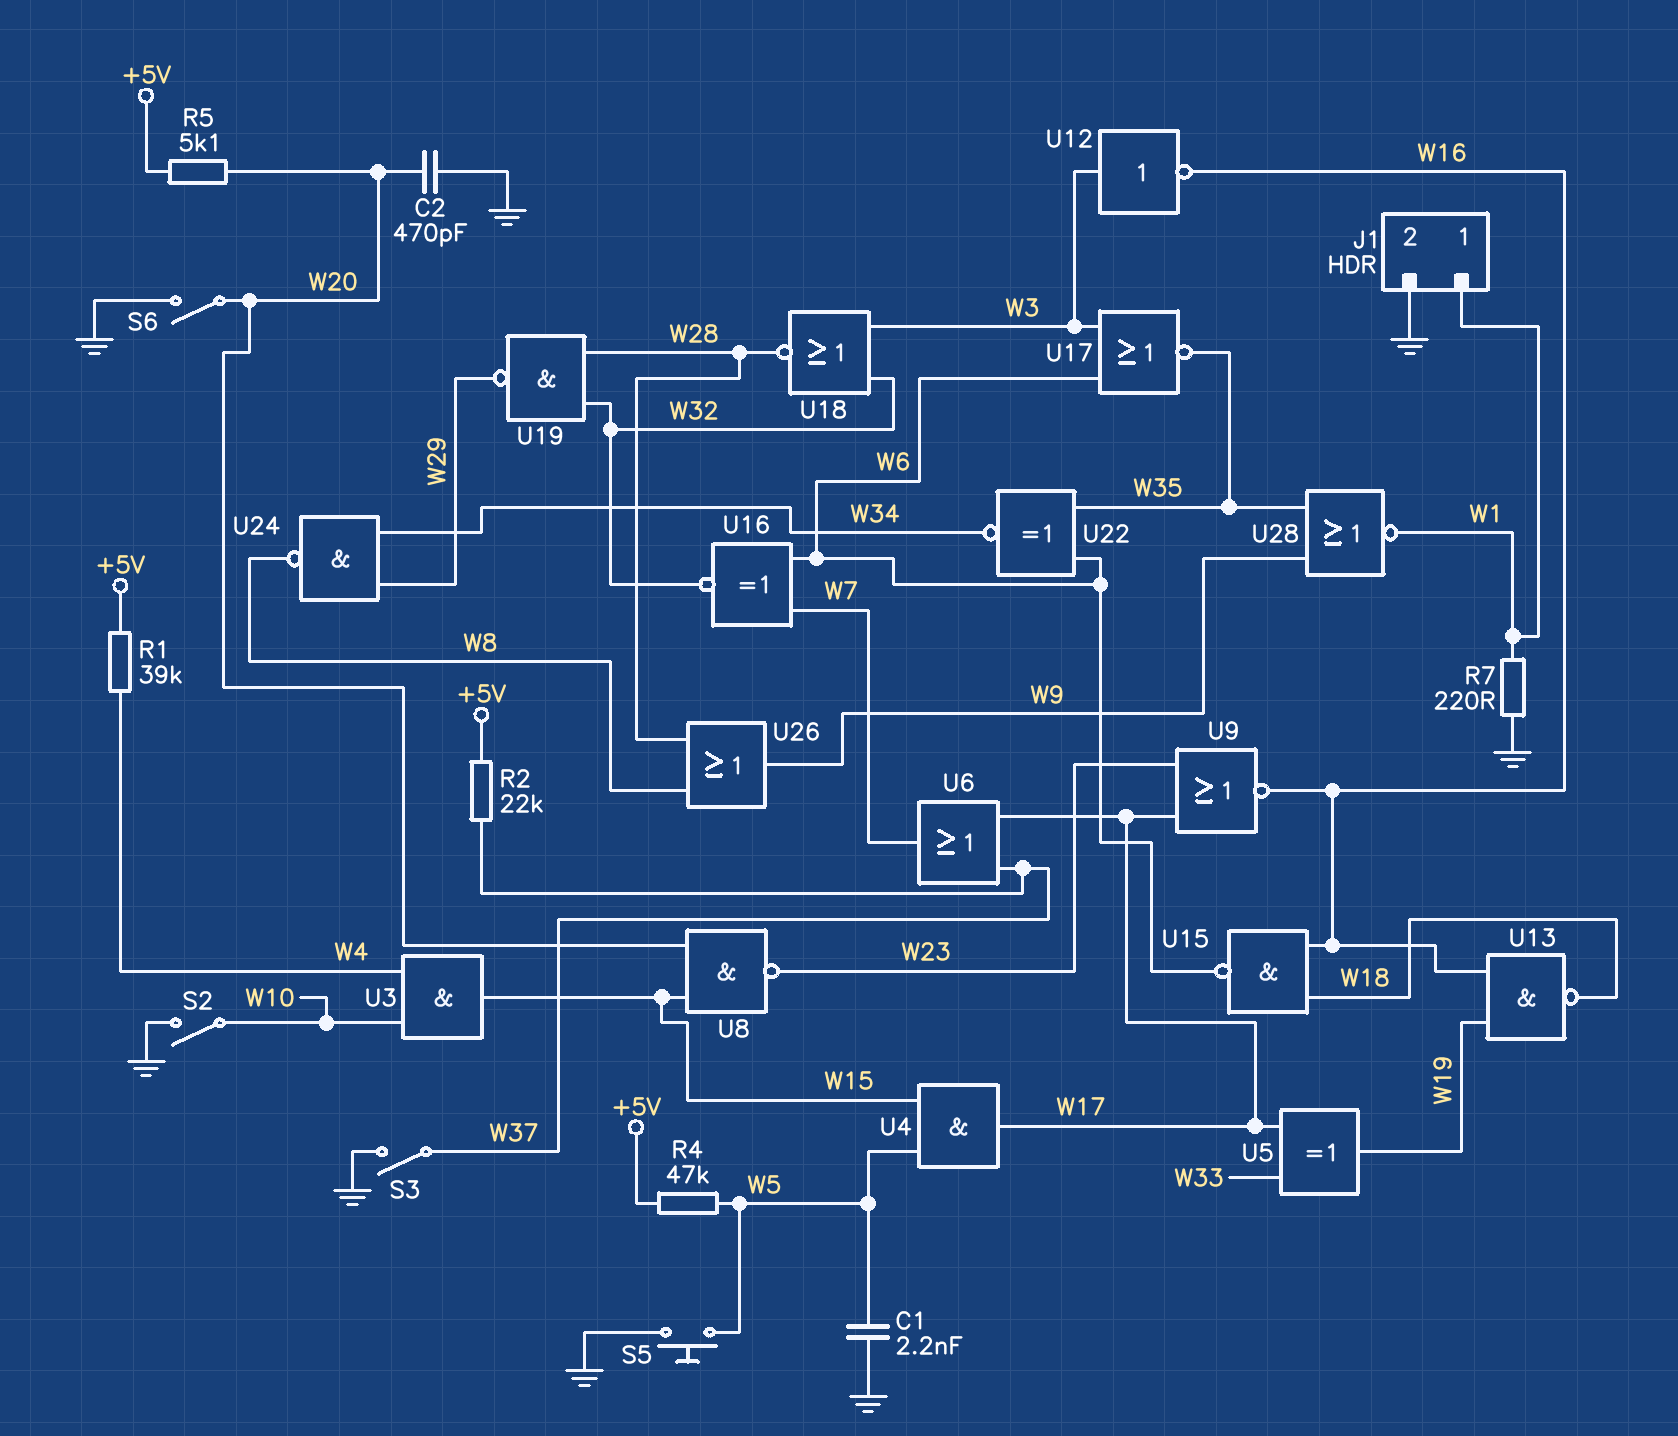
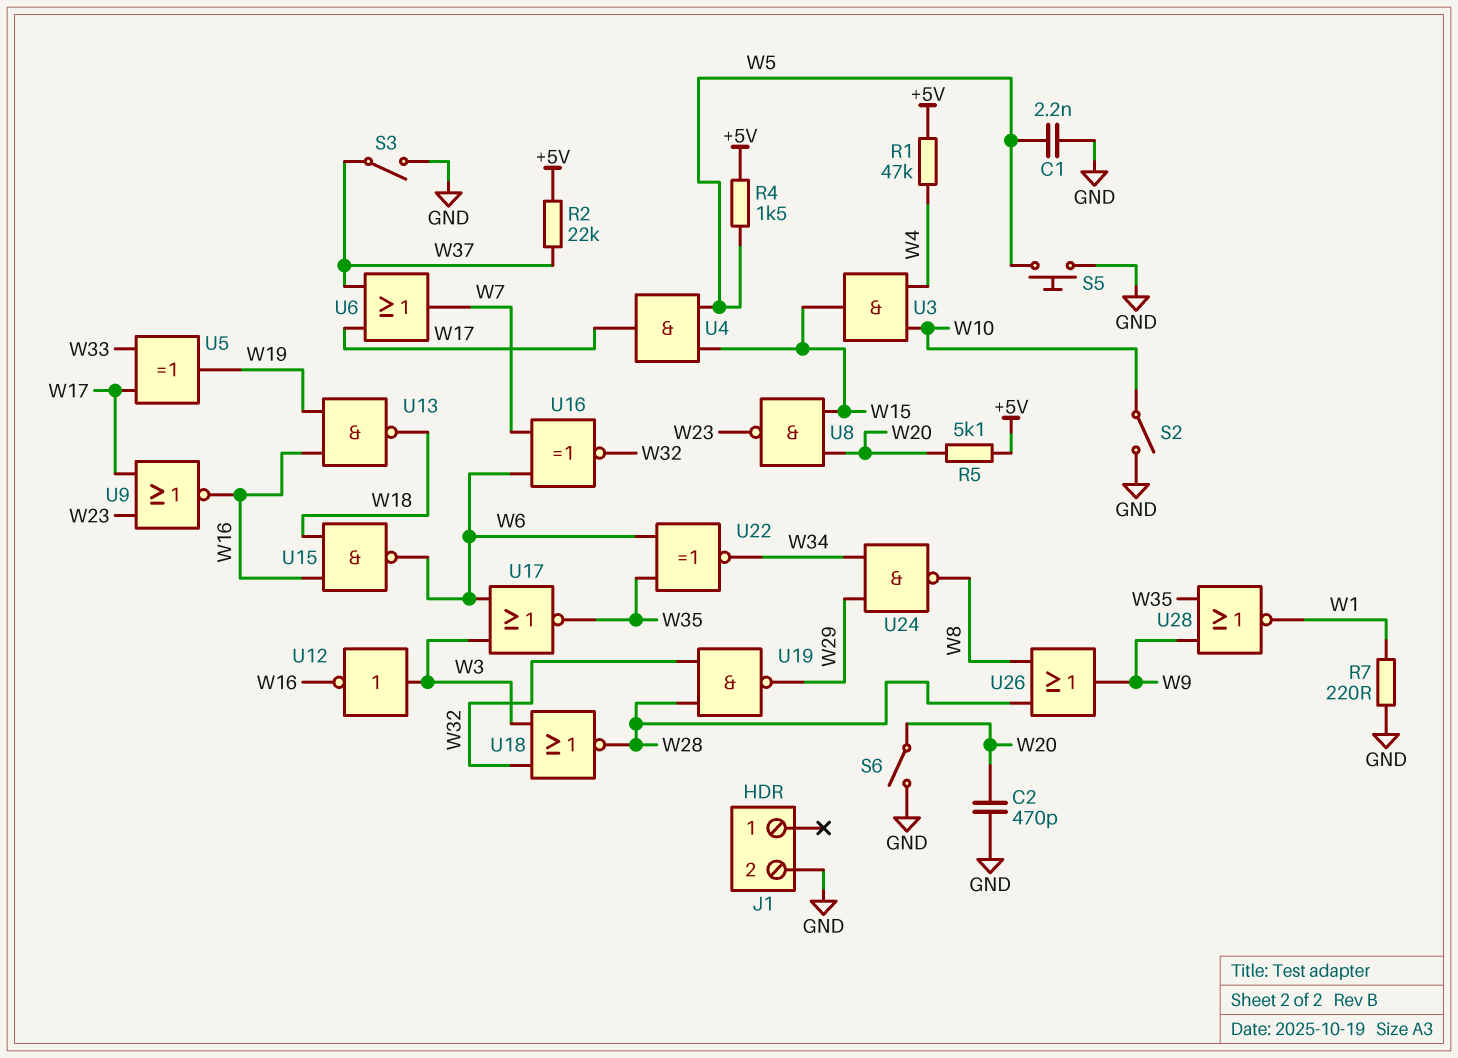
J1 pin 1: W1 -> none
R1: 39k (+5V, W4) -> 47k (+5V, W4)
R4: 47k (+5V, W5) -> 1.5k (+5V, W5)

